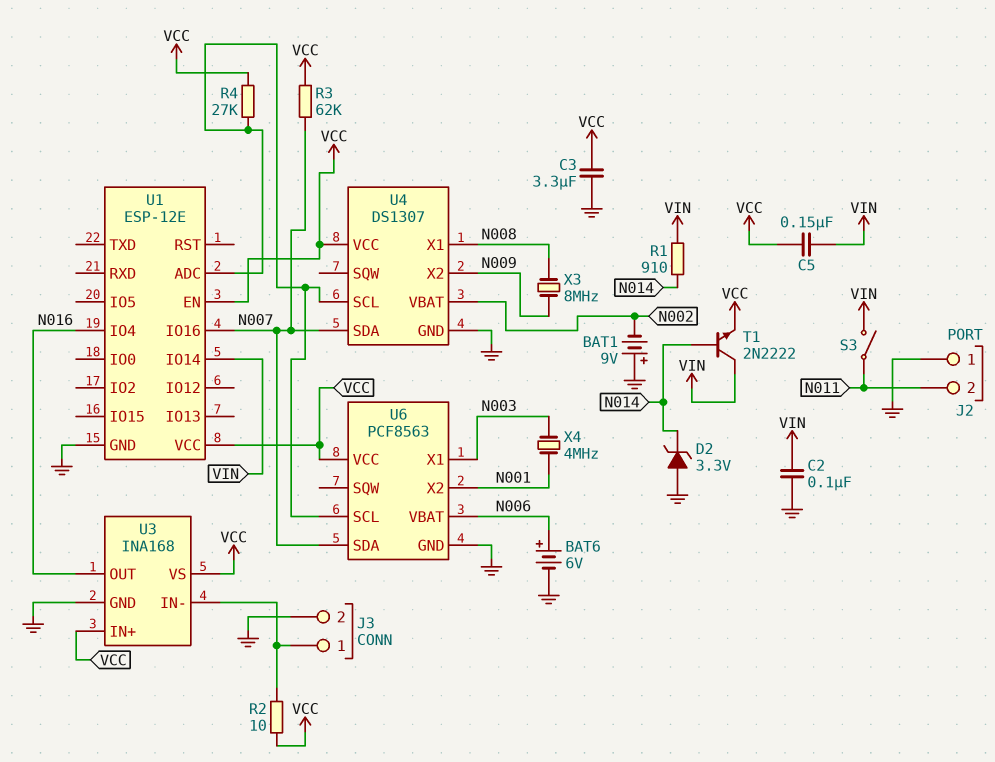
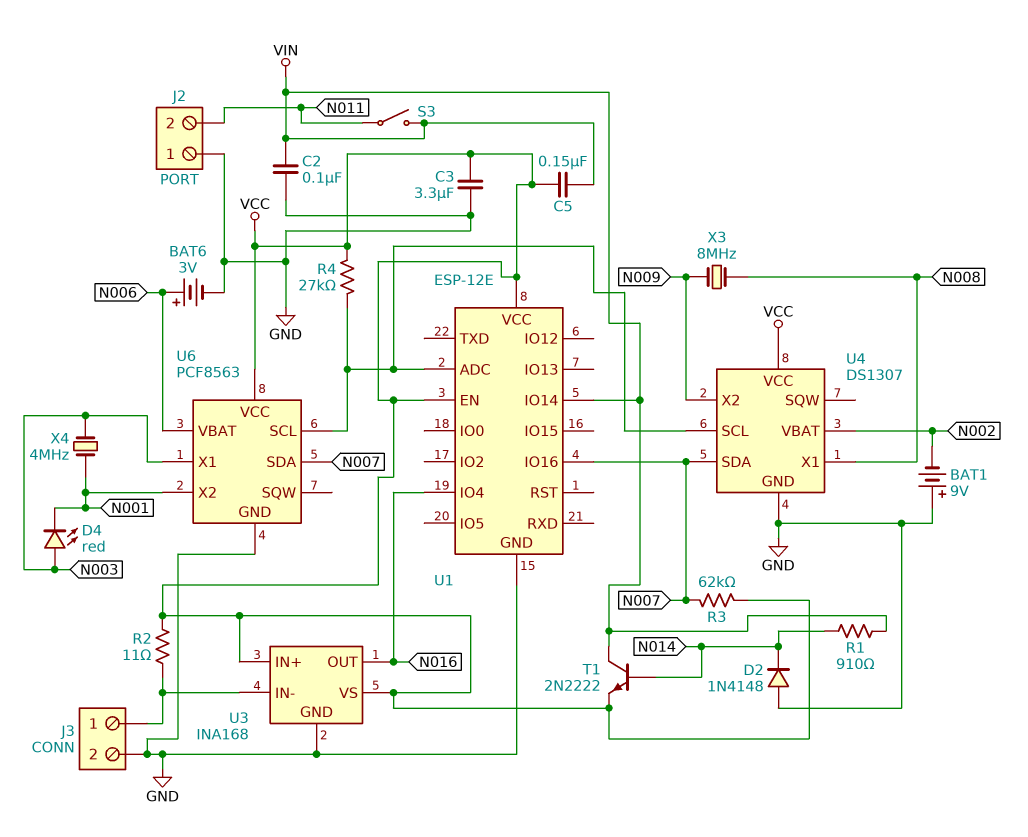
BAT6: 6V (plus N006, minus GND) -> 3V (plus N006, minus GND)
D2: zener 3.3V (A GND, K N014) -> diode 1N4148 (A GND, K N014)
D4: none -> LED red (A N003, K N001)
R2: 10 (J3/1, VCC) -> 11 (J3/1, VCC)

